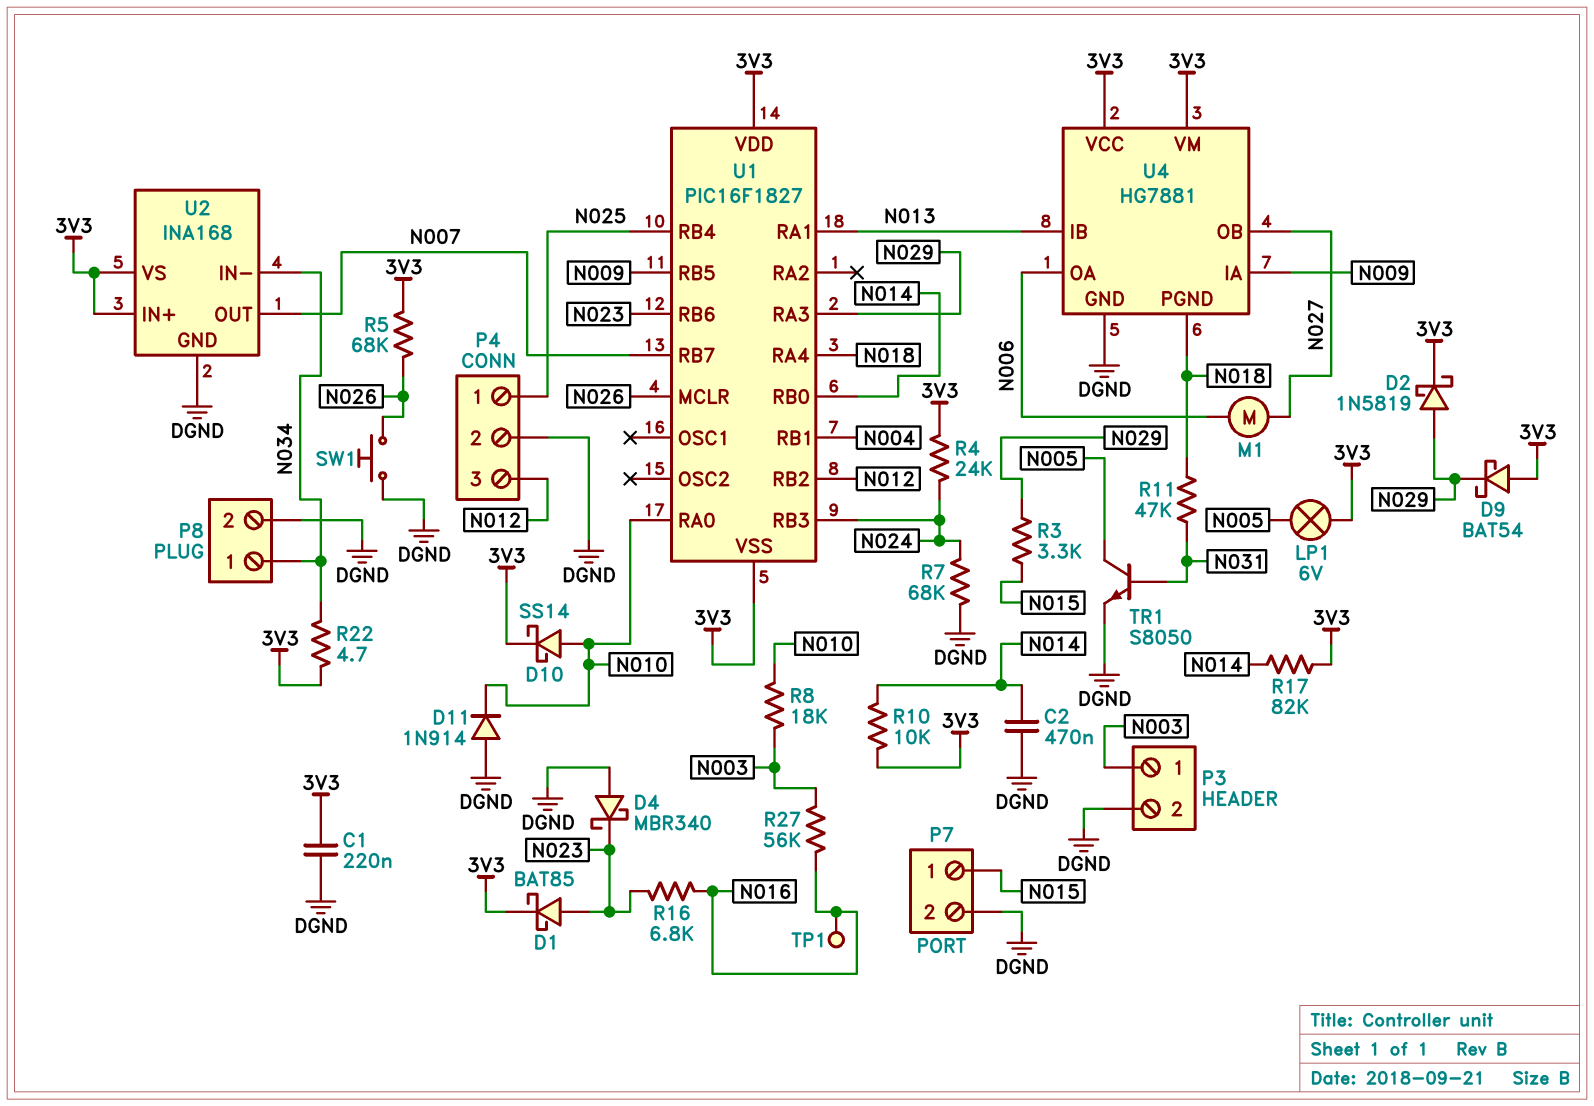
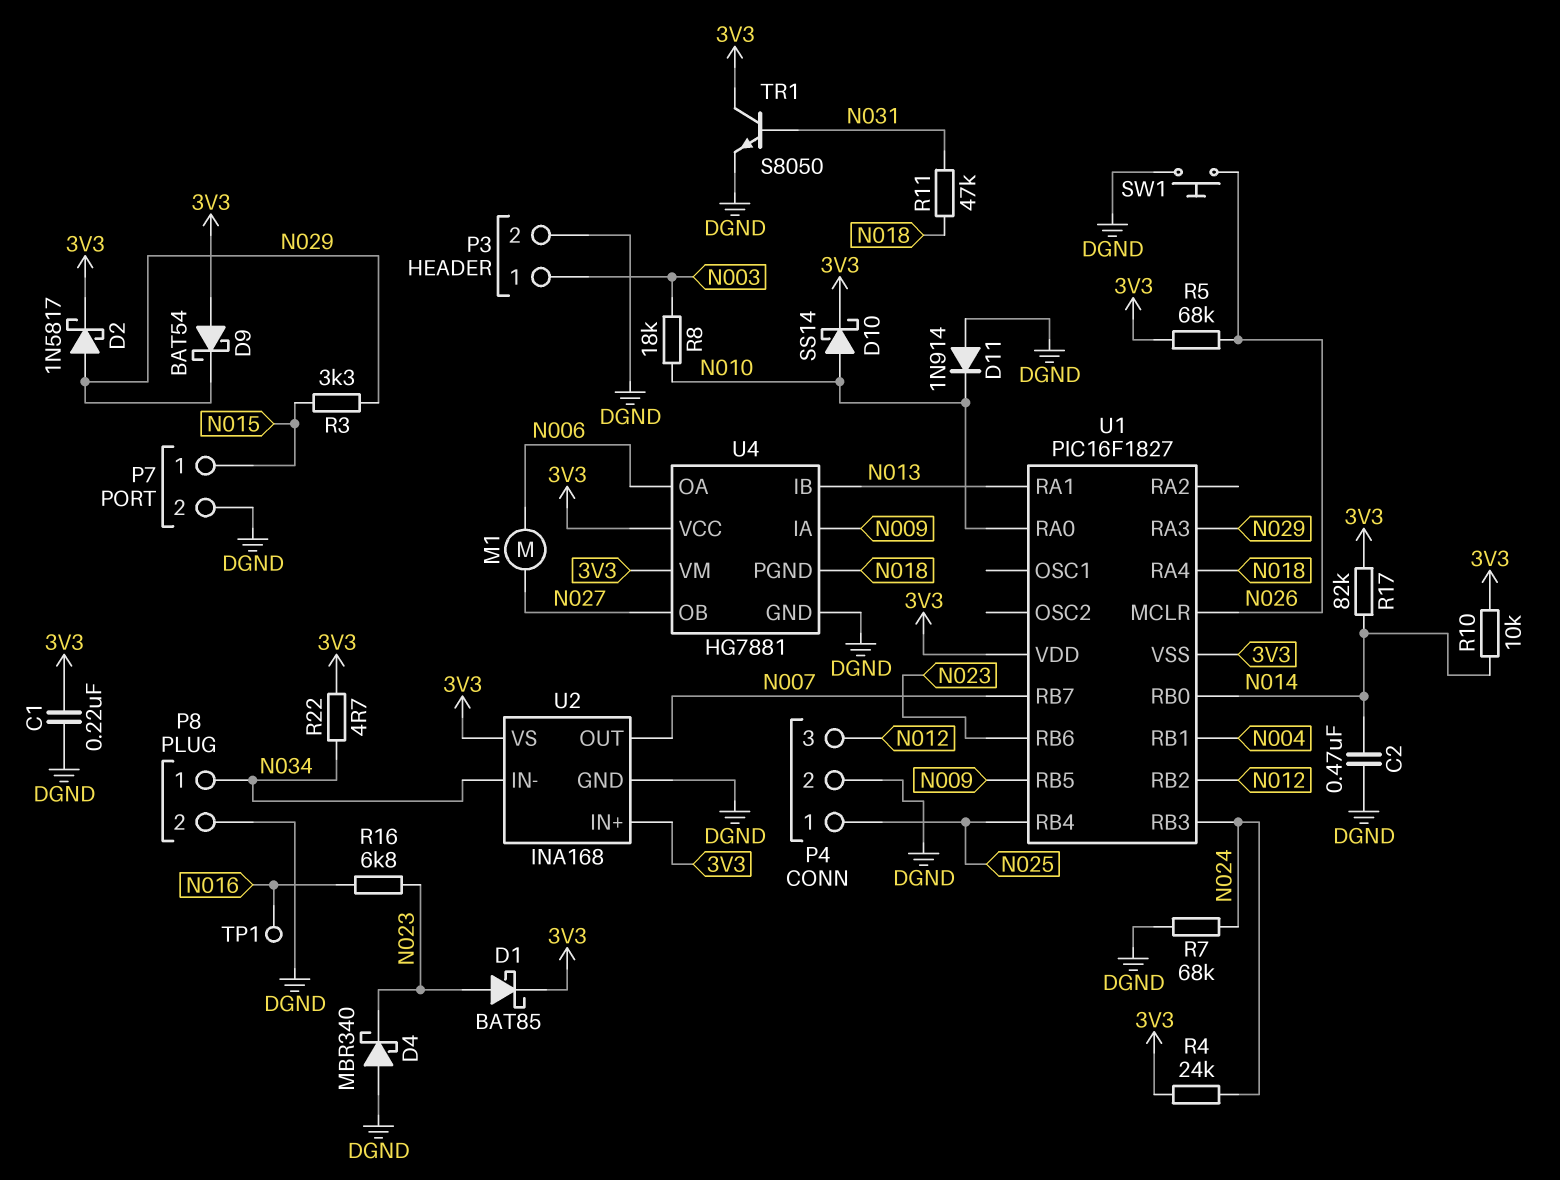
D2: schottky 1N5819 (A N029, K 3V3) -> schottky 1N5817 (A N029, K 3V3)
LP1: lamp 6V (3V3, N005) -> none
R27: 56k (N003, N016) -> none
TR1: NPN S8050 (B N031, C N005, E DGND) -> NPN S8050 (B N031, C 3V3, E DGND)

